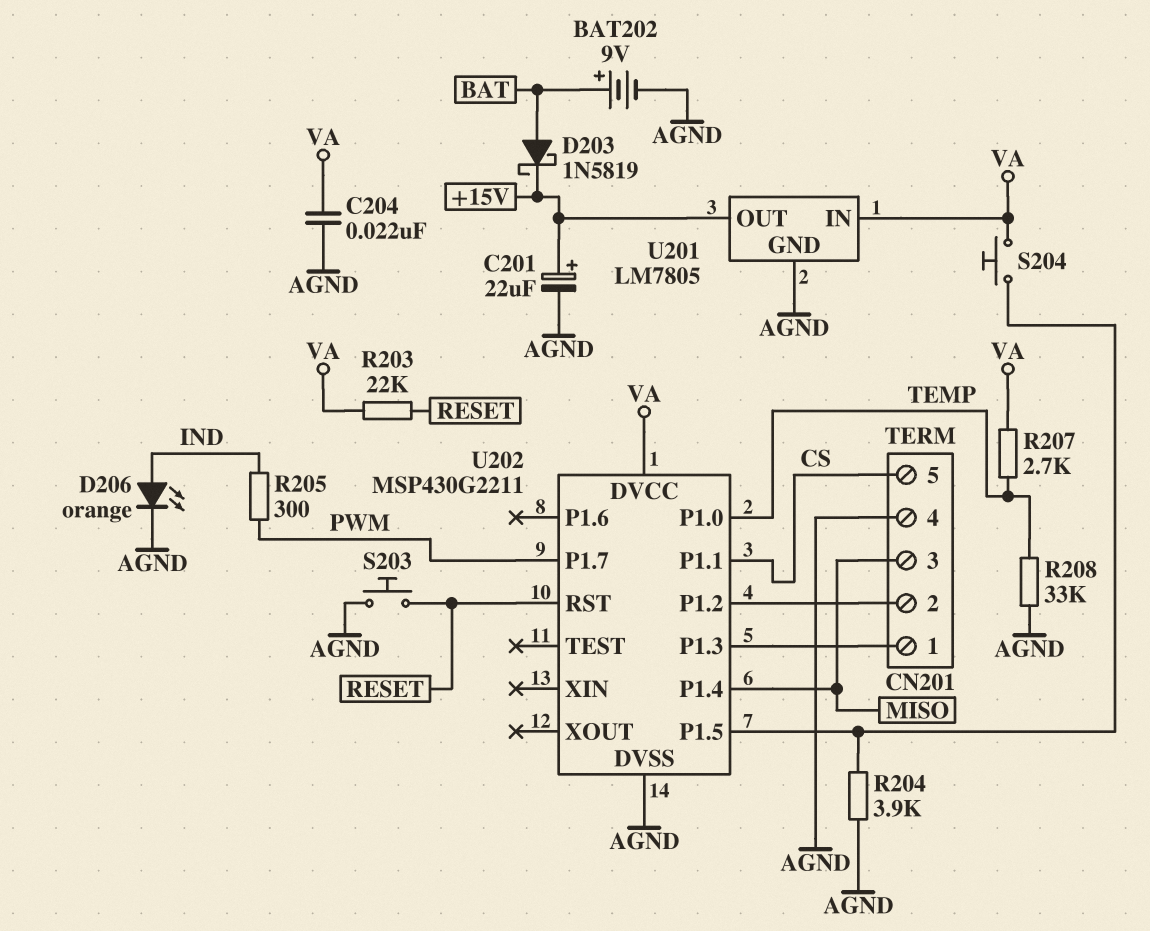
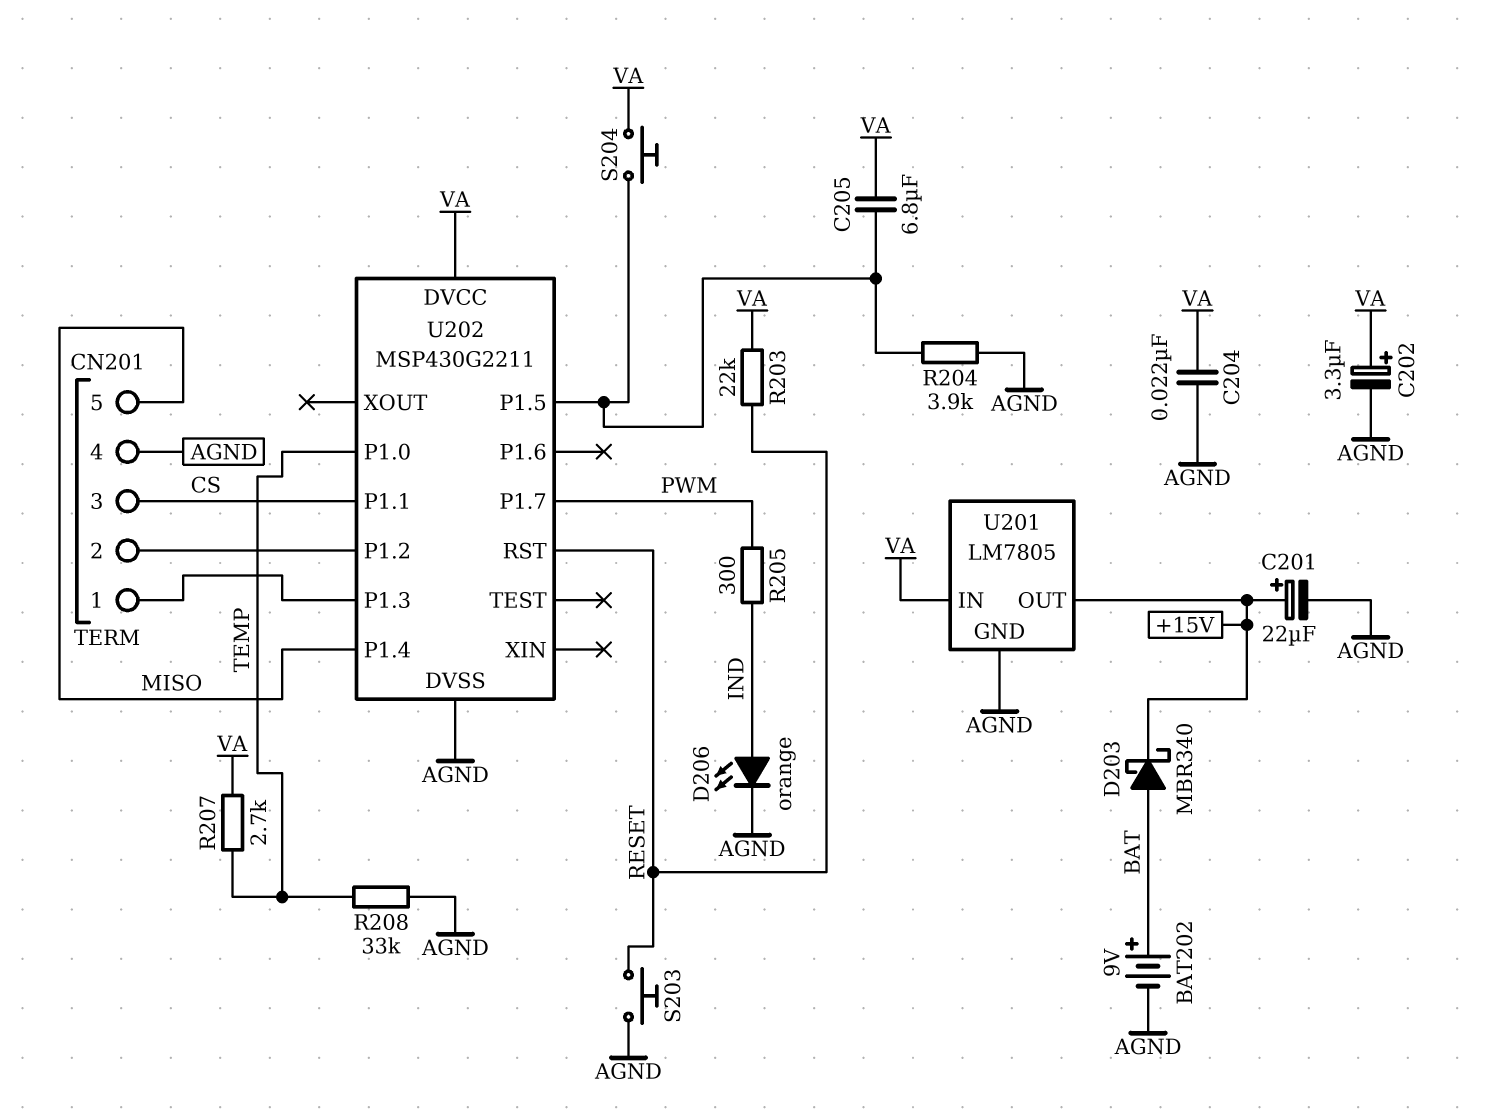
C202: none -> 3.3uF (plus VA, minus AGND)
C205: none -> 6.8uF (U202/P1.5, VA)
CN201 pin 3: MISO -> CS
CN201 pin 5: CS -> MISO
D203: schottky 1N5819 (A BAT, K +15V) -> schottky MBR340 (A BAT, K +15V)

